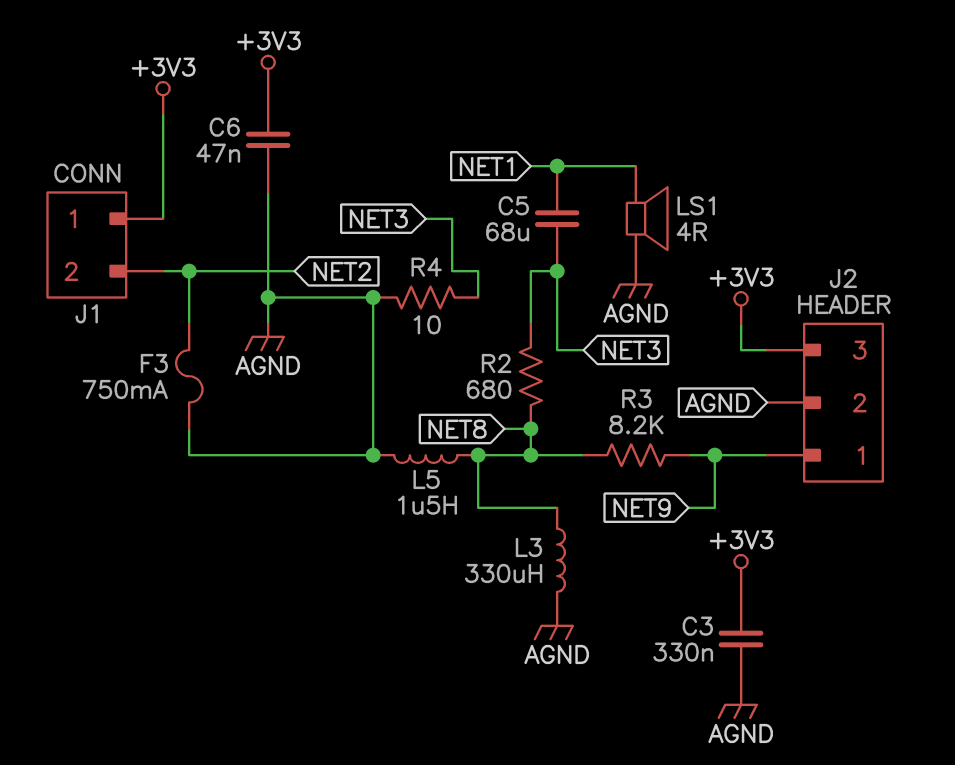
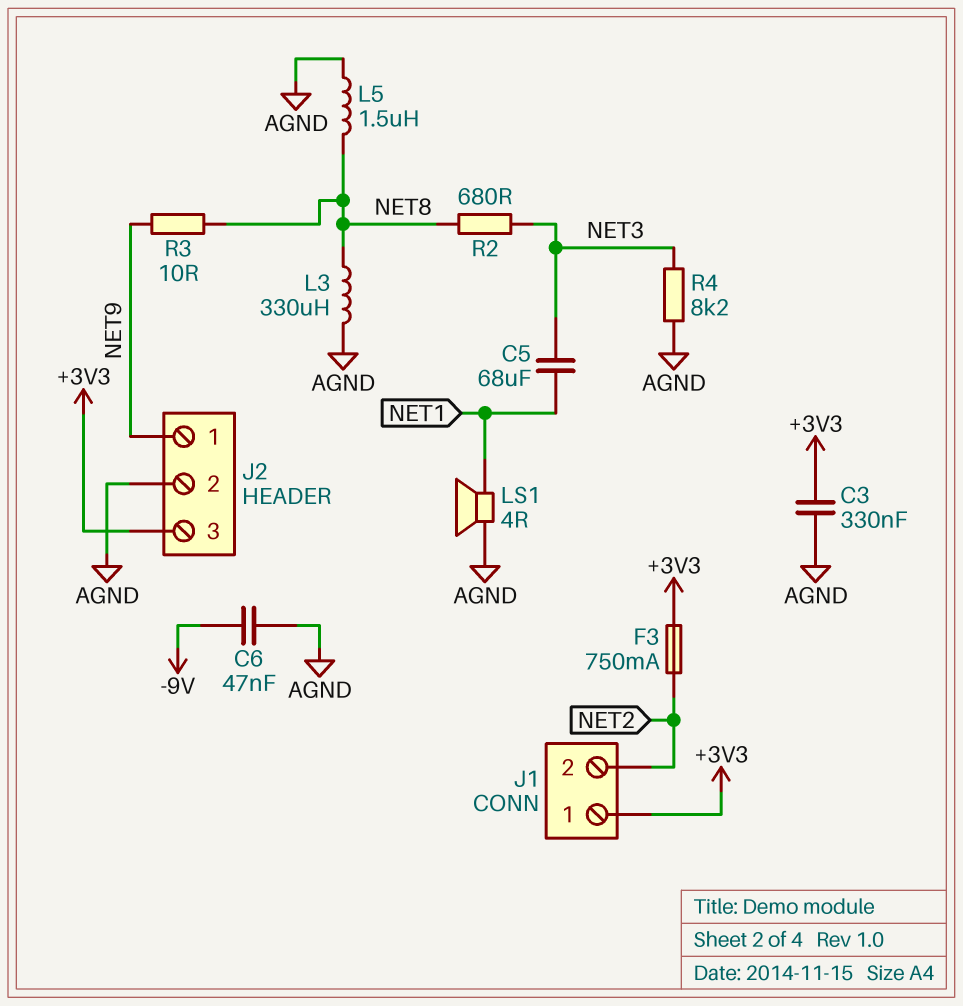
C6: 47nF (+3V3, AGND) -> 47nF (-9V, AGND)
F3: 750mA (AGND, NET2) -> 750mA (+3V3, NET2)
R3: 8.2k (NET8, NET9) -> 10 (NET8, NET9)
R4: 10 (AGND, NET3) -> 8.2k (AGND, NET3)

